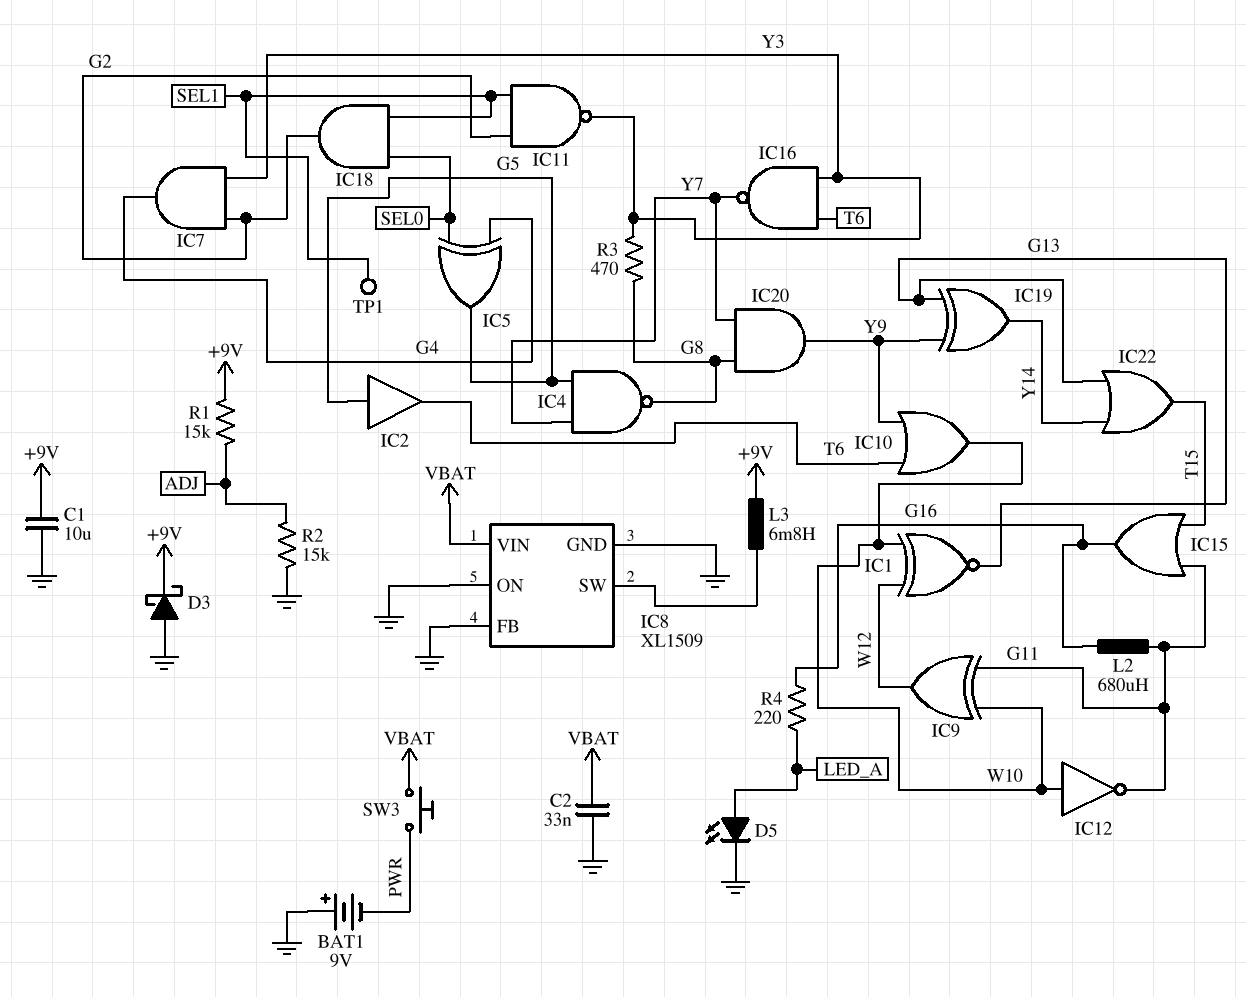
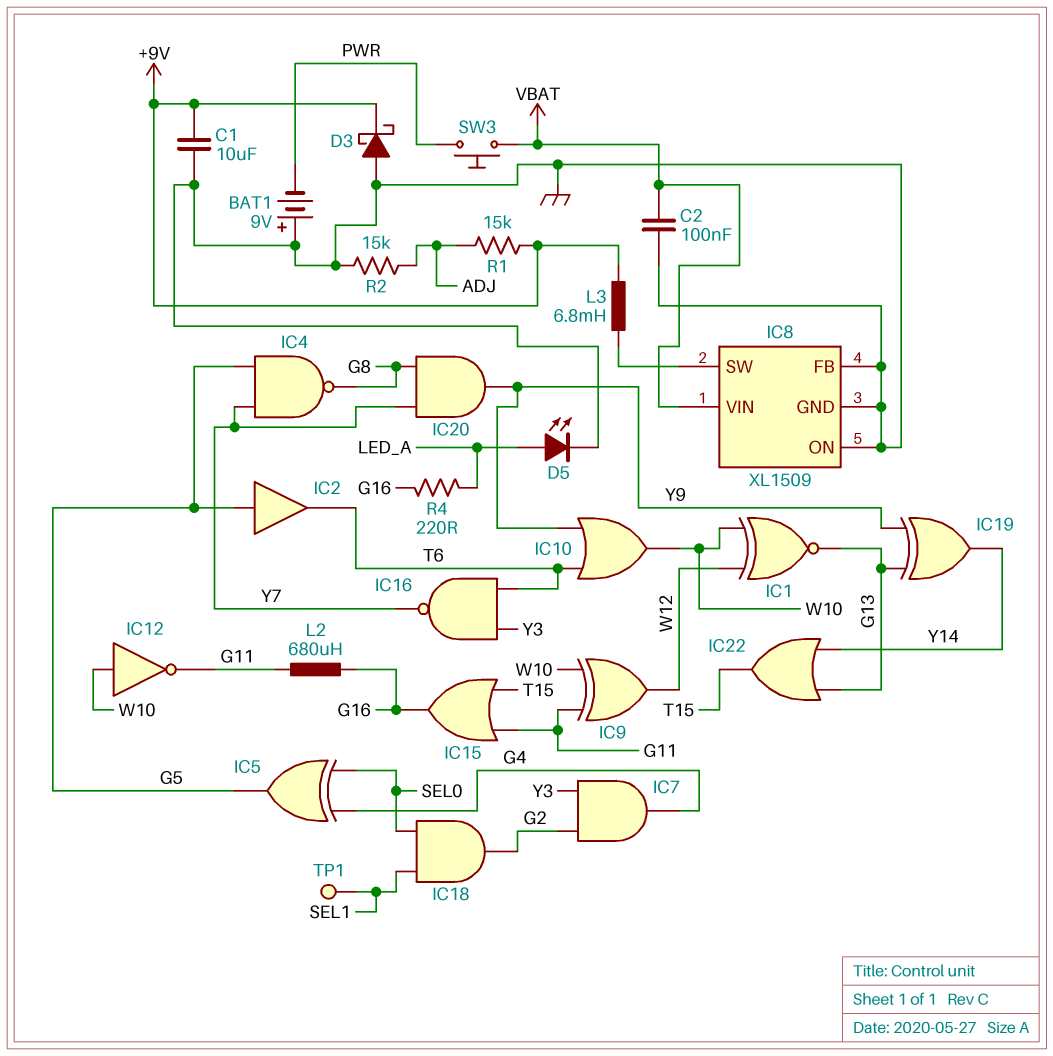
C2: 33nF (GND, VBAT) -> 100nF (GND, VBAT)
IC11: NAND (in G2, in SEL1, out Y3) -> none
R3: 470 (G8, Y3) -> none

